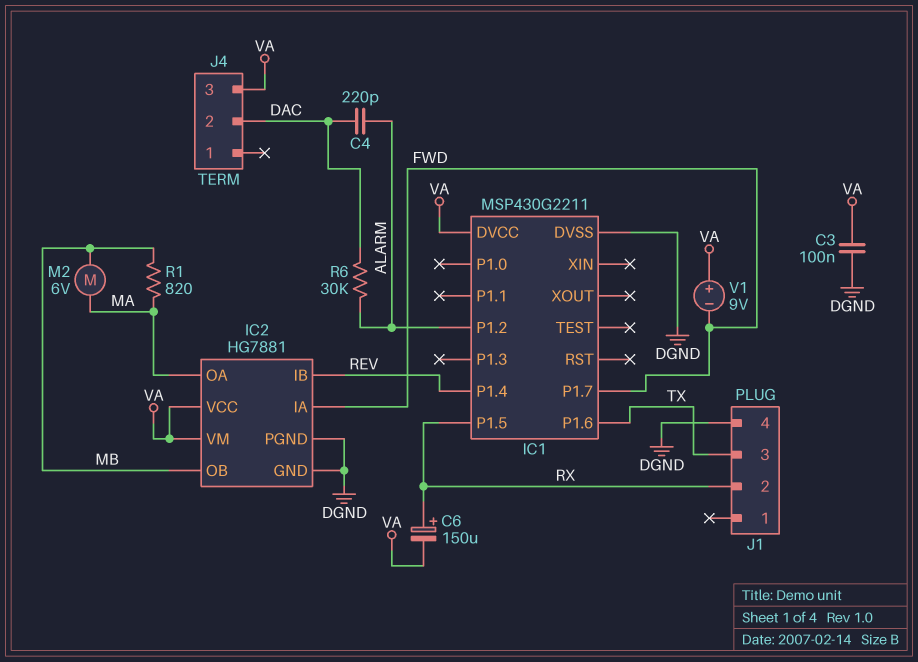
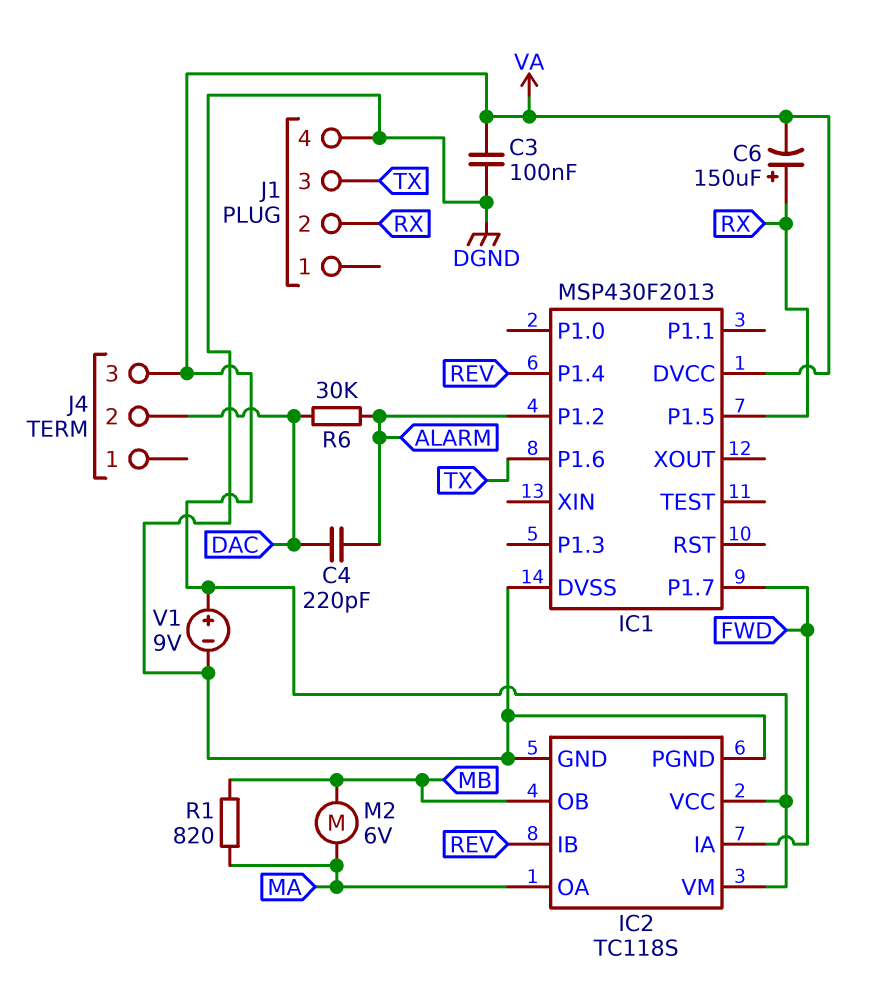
IC1: MSP430G2211 -> MSP430F2013
IC2: HG7881 -> TC118S
V1: 9V (plus VA, minus FWD) -> 9V (plus VA, minus DGND)

